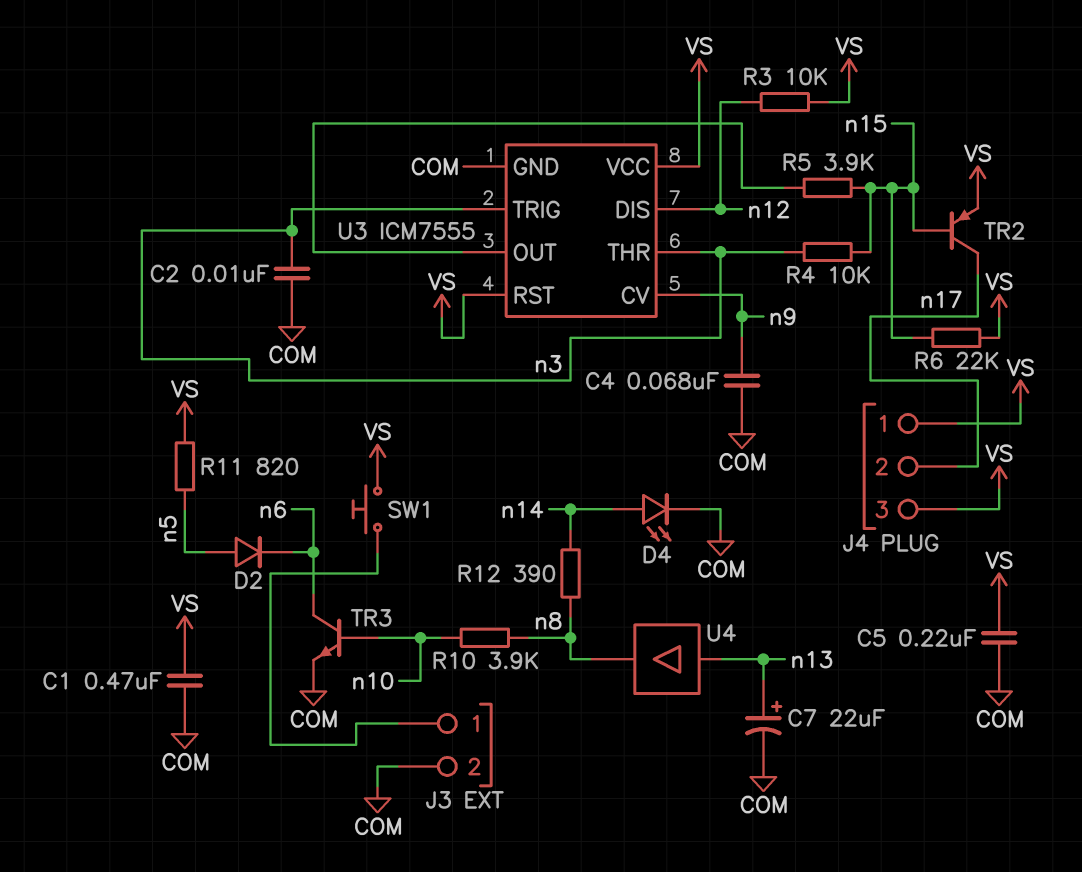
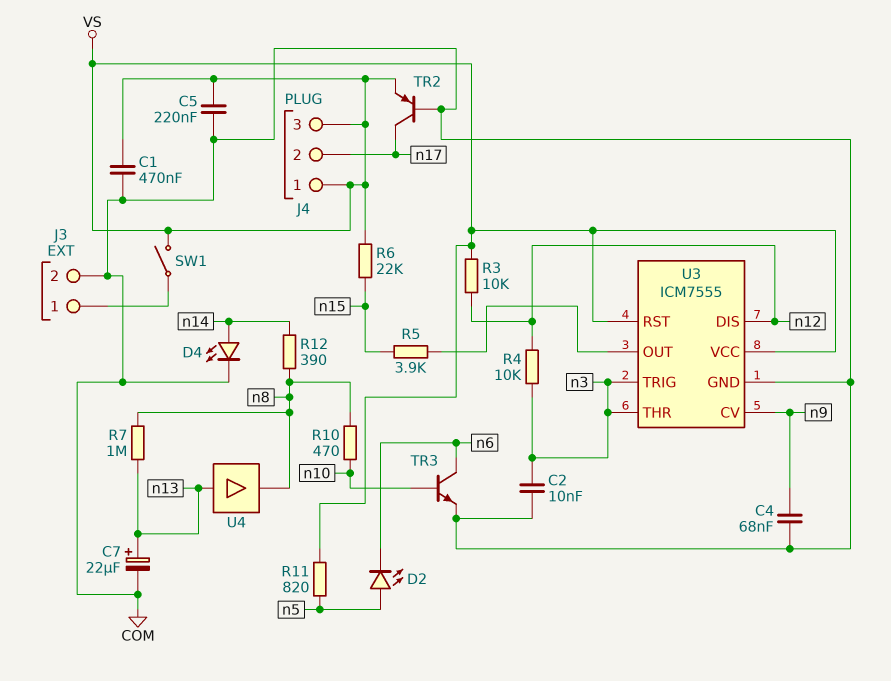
D2: diode (A n5, K n6) -> LED (A n5, K n6)
R4: 10k (n3, n15) -> 10k (n3, n12)
R7: none -> 1M (n8, n13)
R10: 3.9k (n8, n10) -> 470 (n8, n10)
SW1: button (J3/1, VS) -> switch (J3/1, VS)
TR2: PNP (B n15, C n17, E VS) -> PNP (B COM, C n17, E VS)

